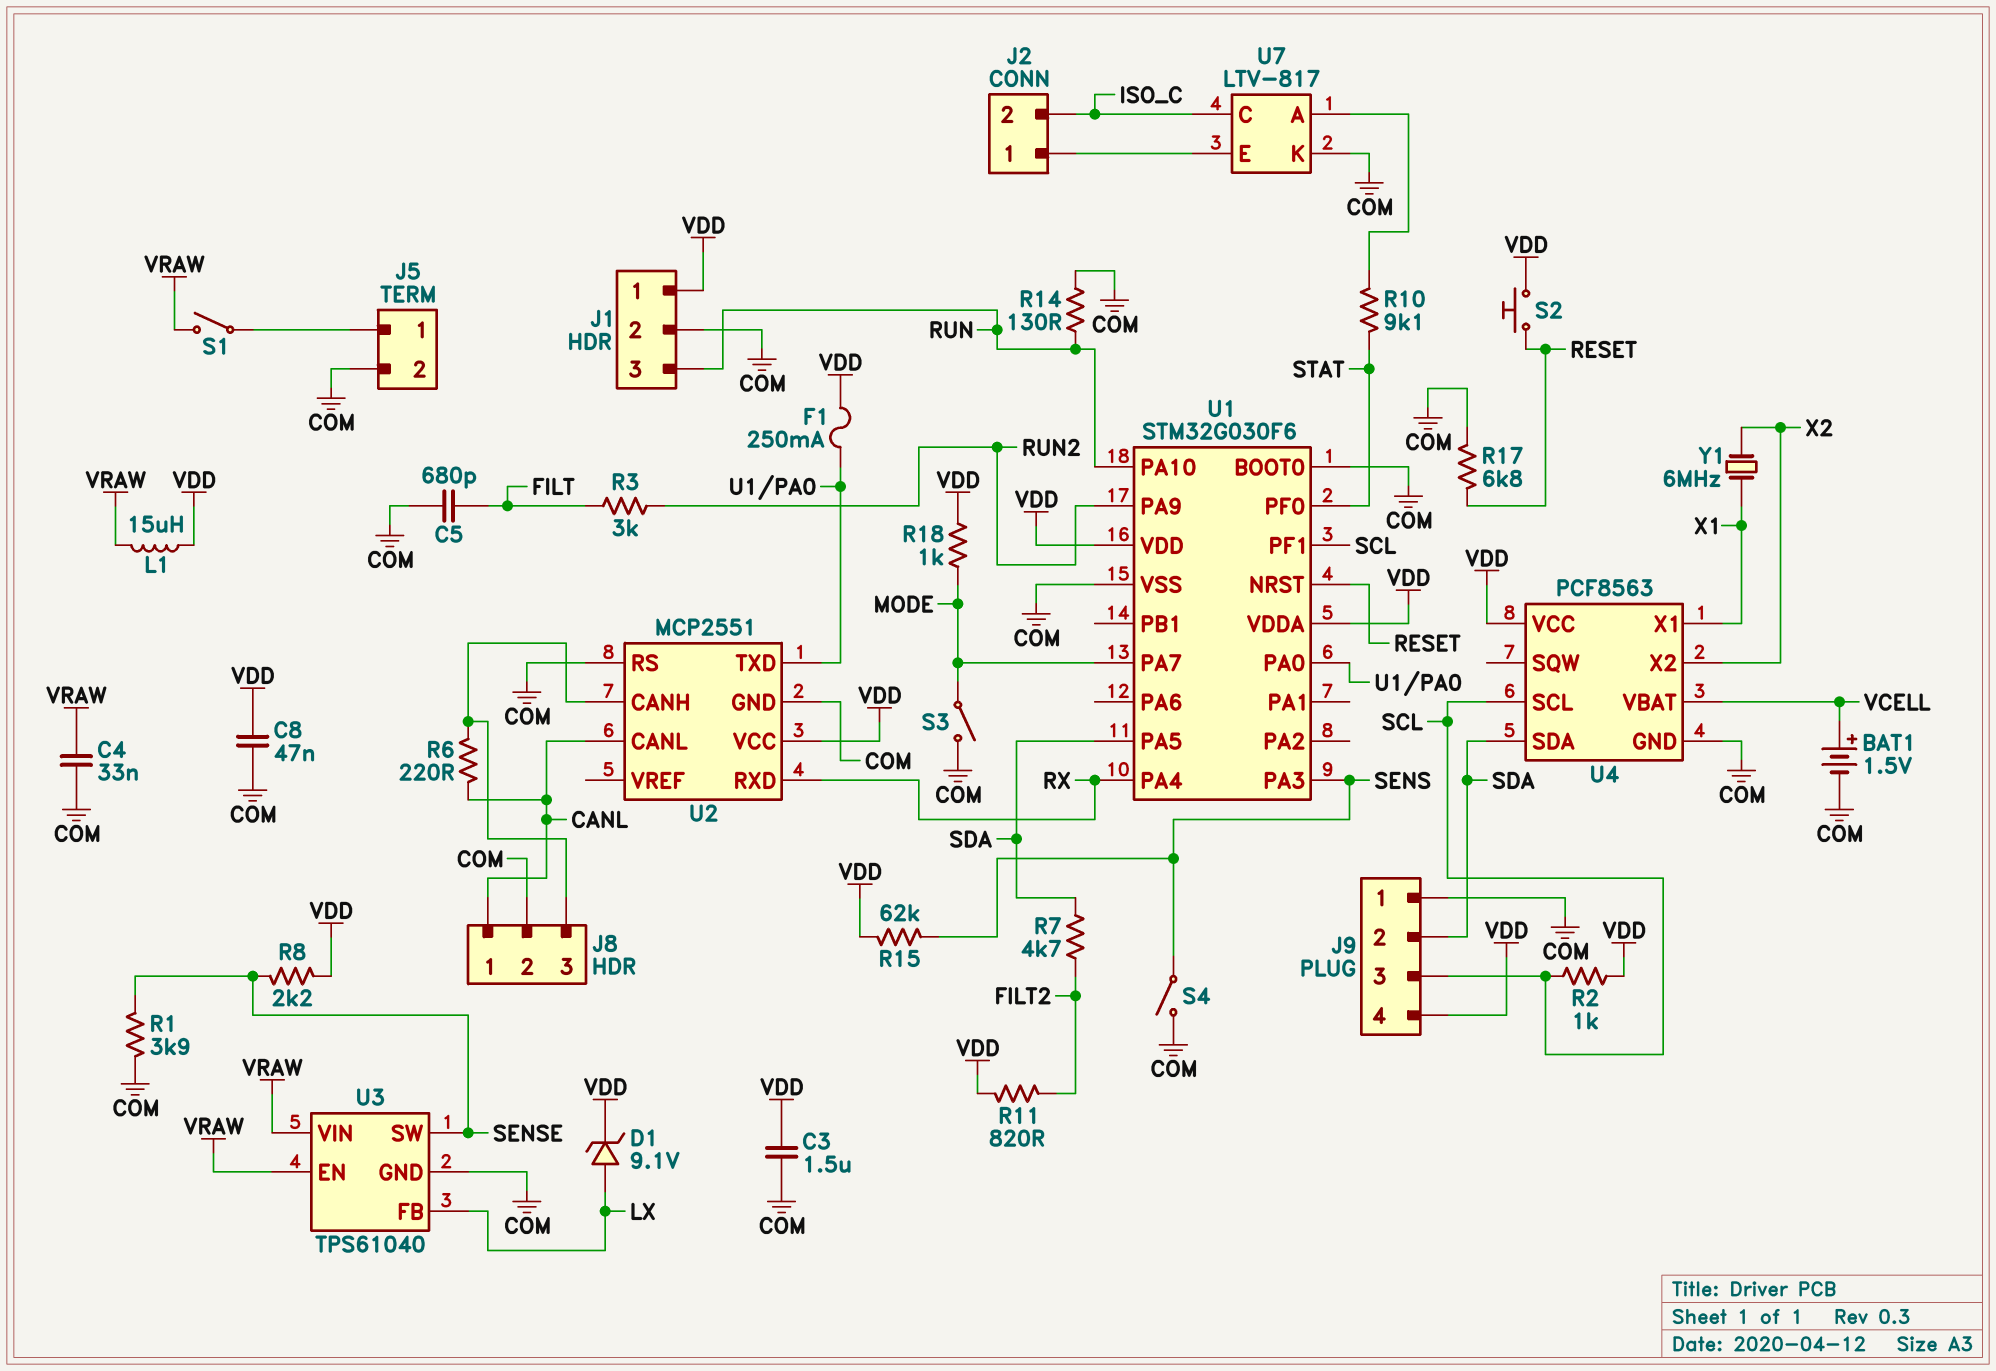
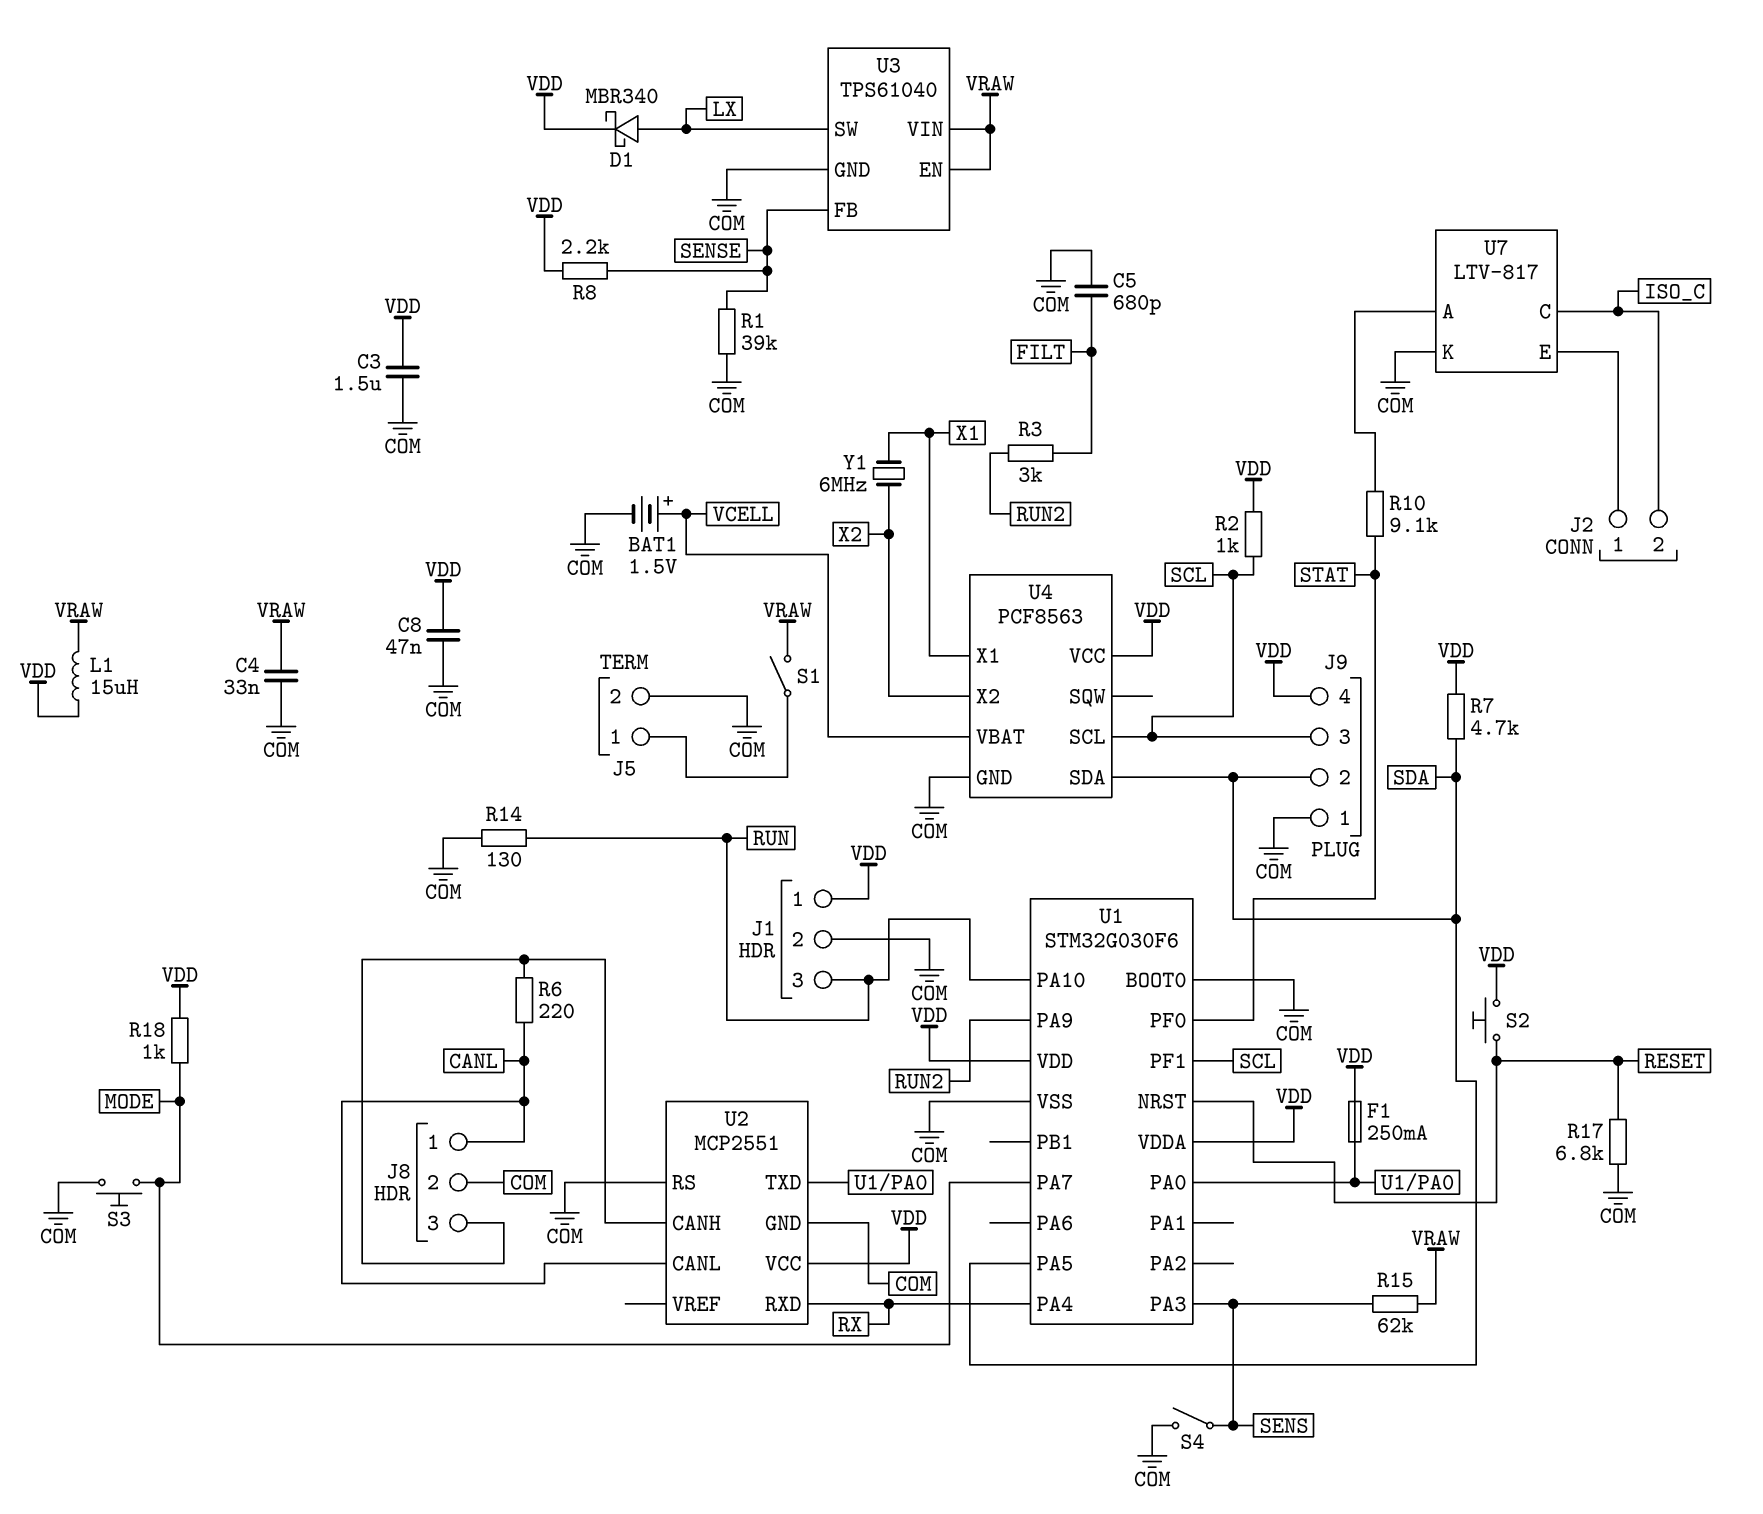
D1: zener 9.1V (A LX, K VDD) -> schottky MBR340 (A LX, K VDD)
R1: 3.9k (COM, SENSE) -> 39k (COM, SENSE)
R7: 4.7k (FILT2, SDA) -> 4.7k (SDA, VDD)
R11: 820 (FILT2, VDD) -> none
R15: 62k (SENS, VDD) -> 62k (SENS, VRAW)
S3: switch (COM, MODE) -> button (COM, MODE)
U3 pin FB: LX -> SENSE
U3 pin SW: SENSE -> LX

